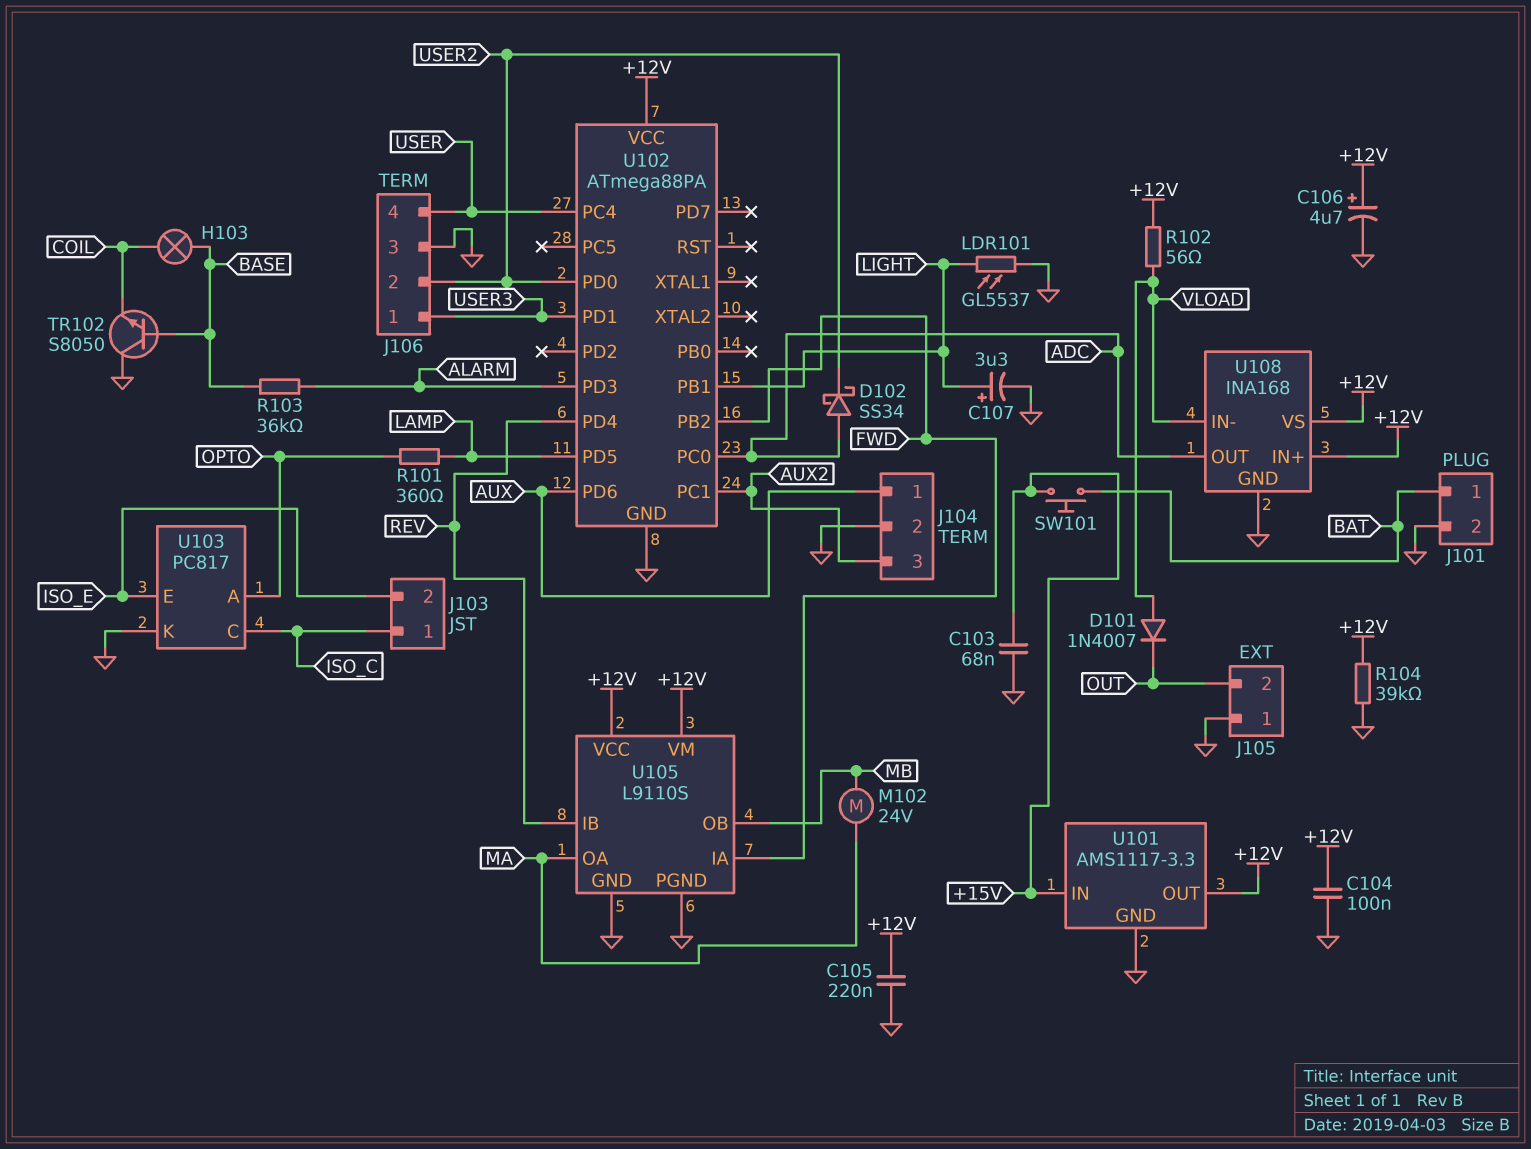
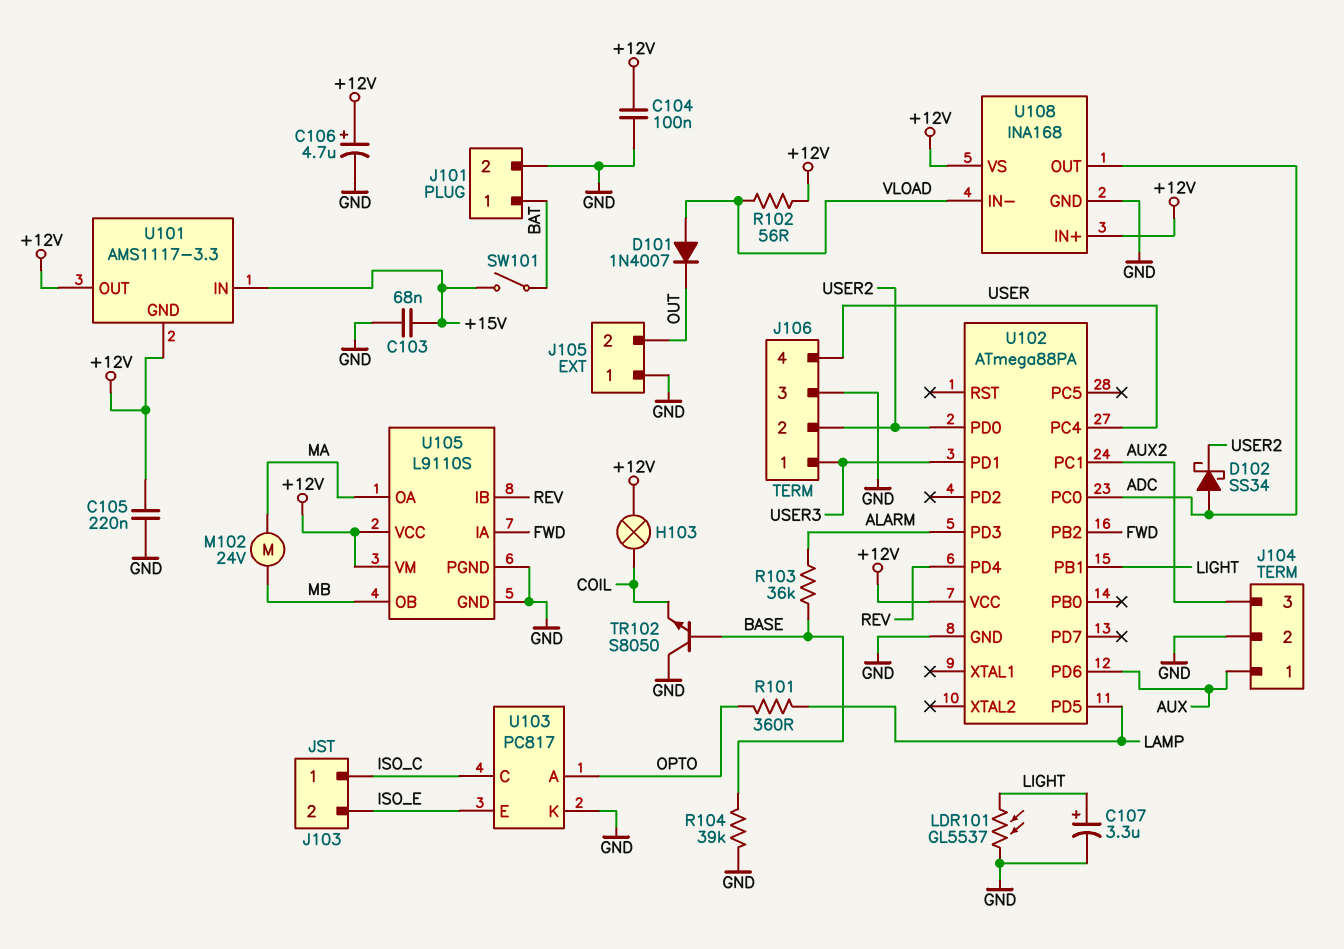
H103: lamp (BASE, COIL) -> lamp (+12V, COIL)
R104: 39k (+12V, GND) -> 39k (BASE, GND)
SW101: button (+15V, BAT) -> switch (+15V, BAT)
U101 pin GND: GND -> +12V

